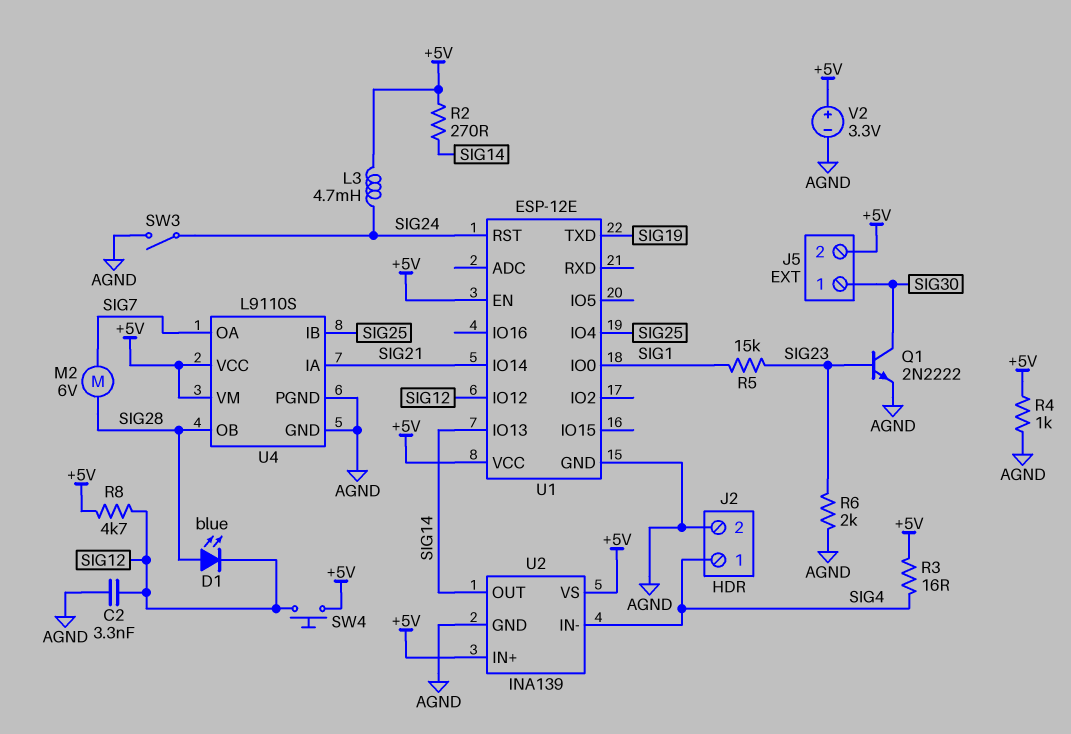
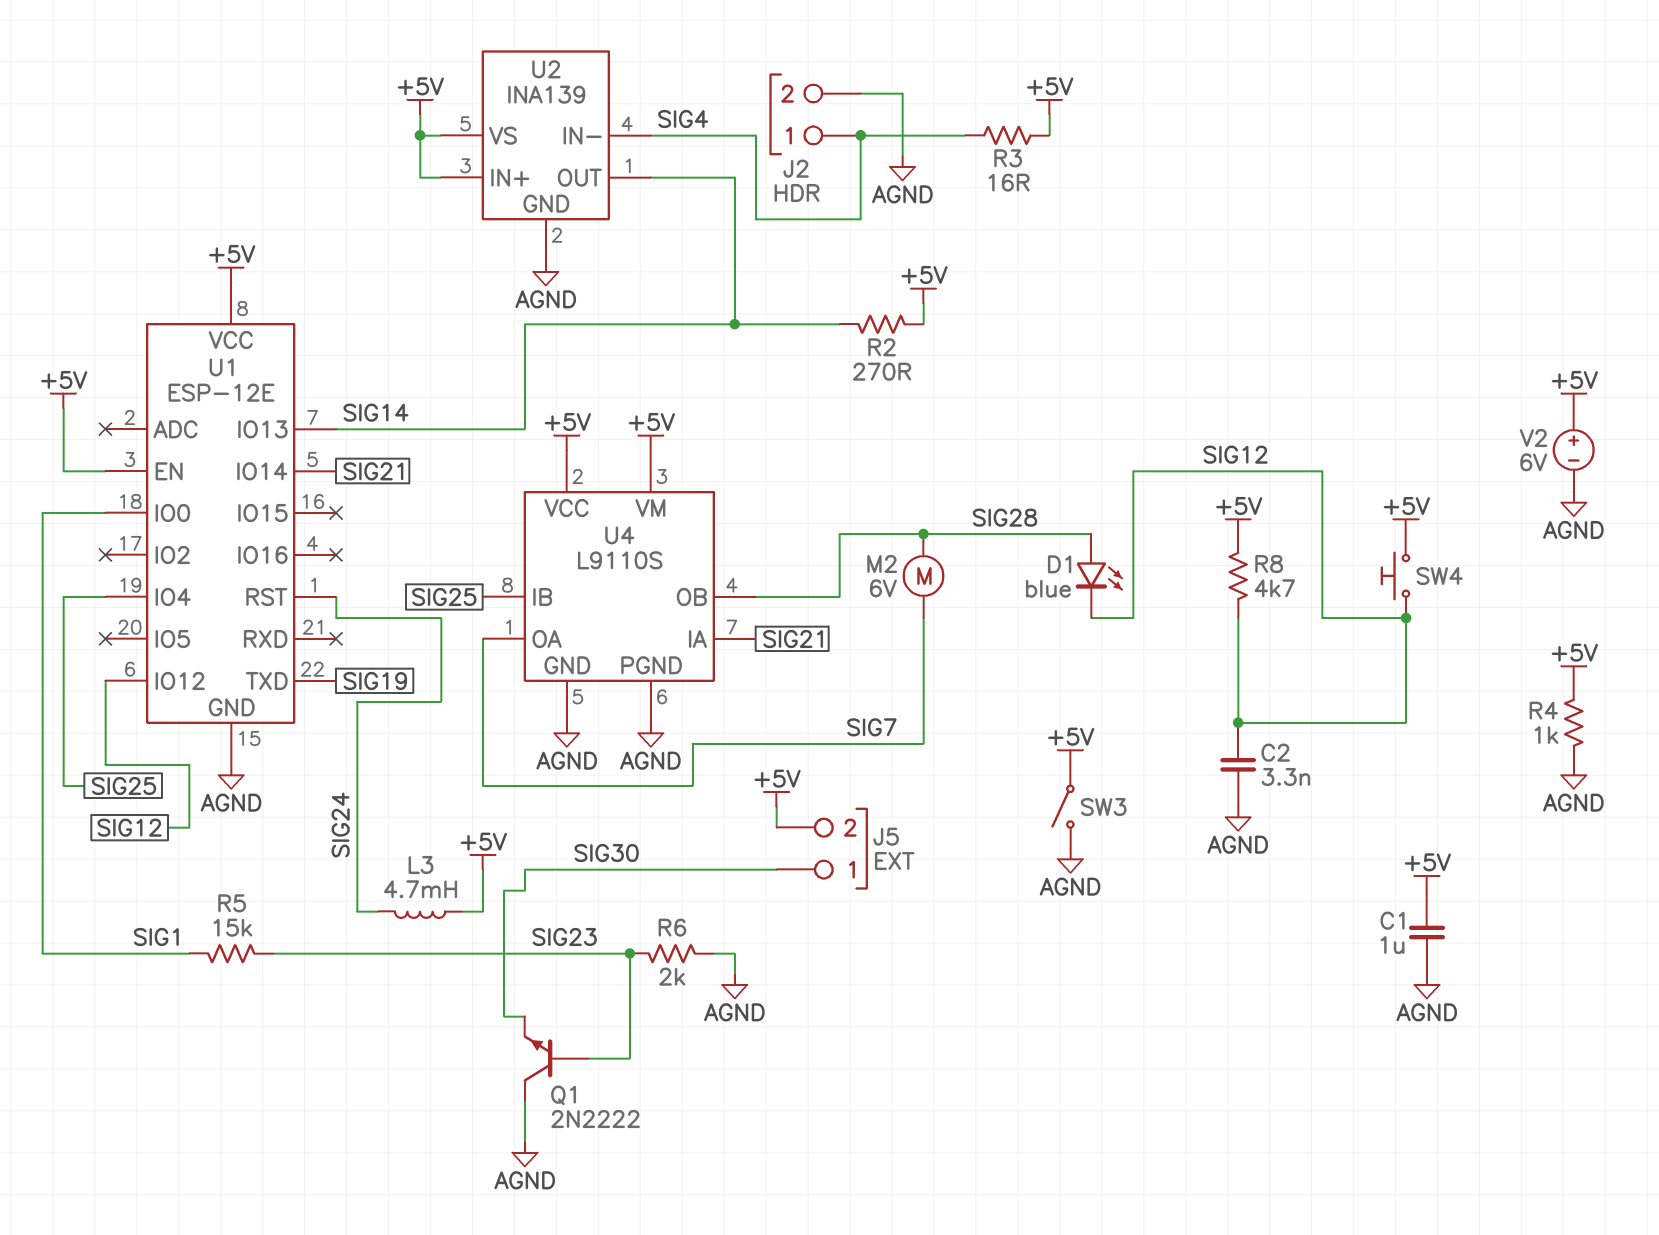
C1: none -> 1uF (+5V, AGND)
Q1: NPN 2N2222 (B SIG23, C SIG30, E AGND) -> NPN 2N2222 (B SIG23, C AGND, E SIG30)
SW3: switch (AGND, SIG24) -> switch (+5V, AGND)
V2: 3.3V (plus +5V, minus AGND) -> 6V (plus +5V, minus AGND)

